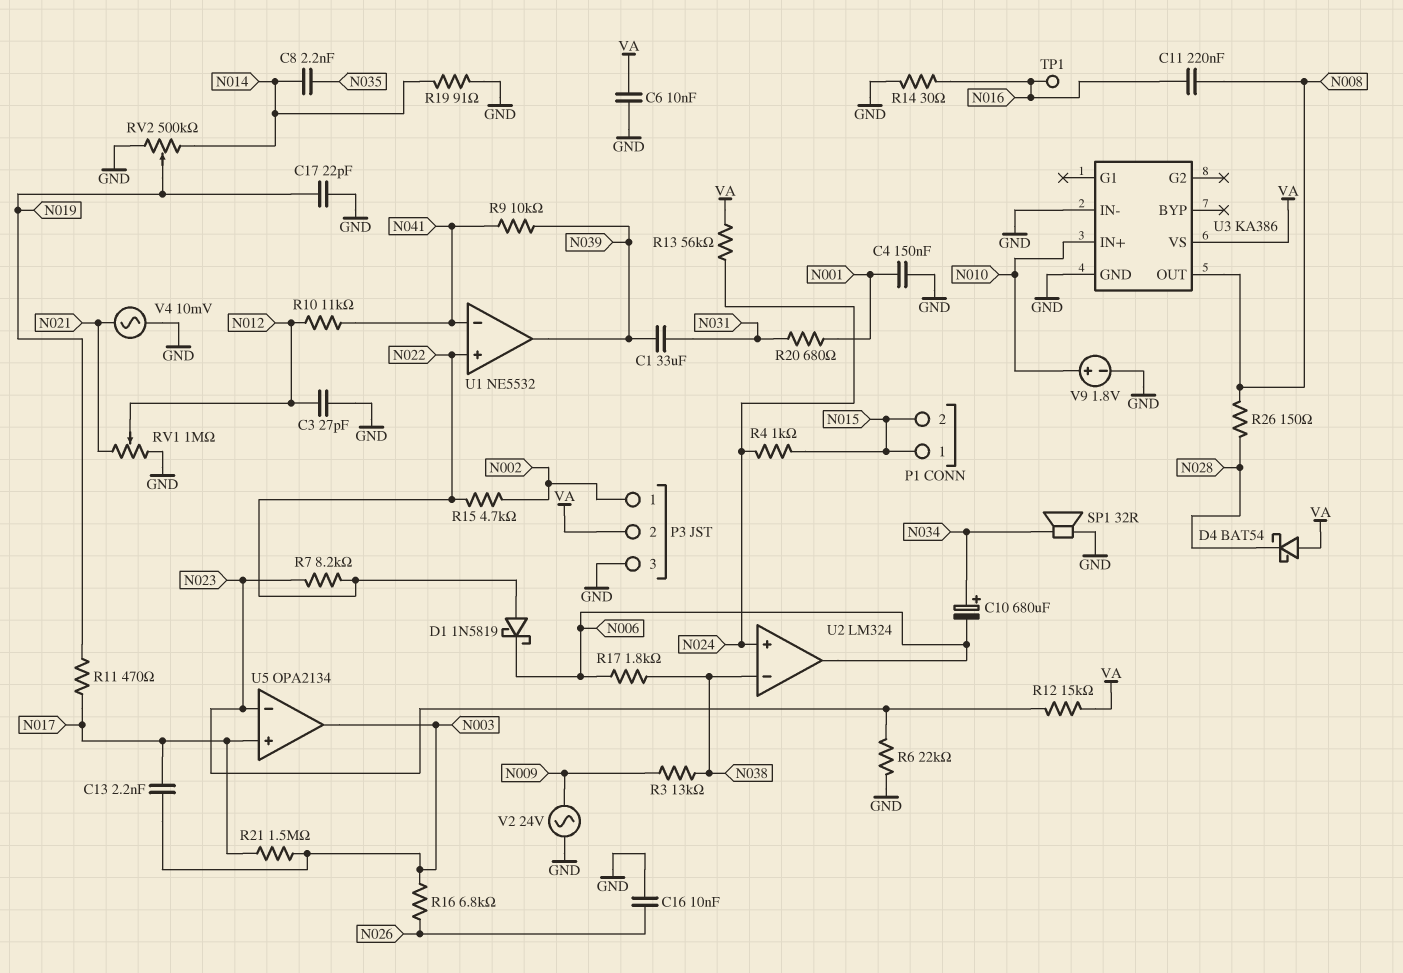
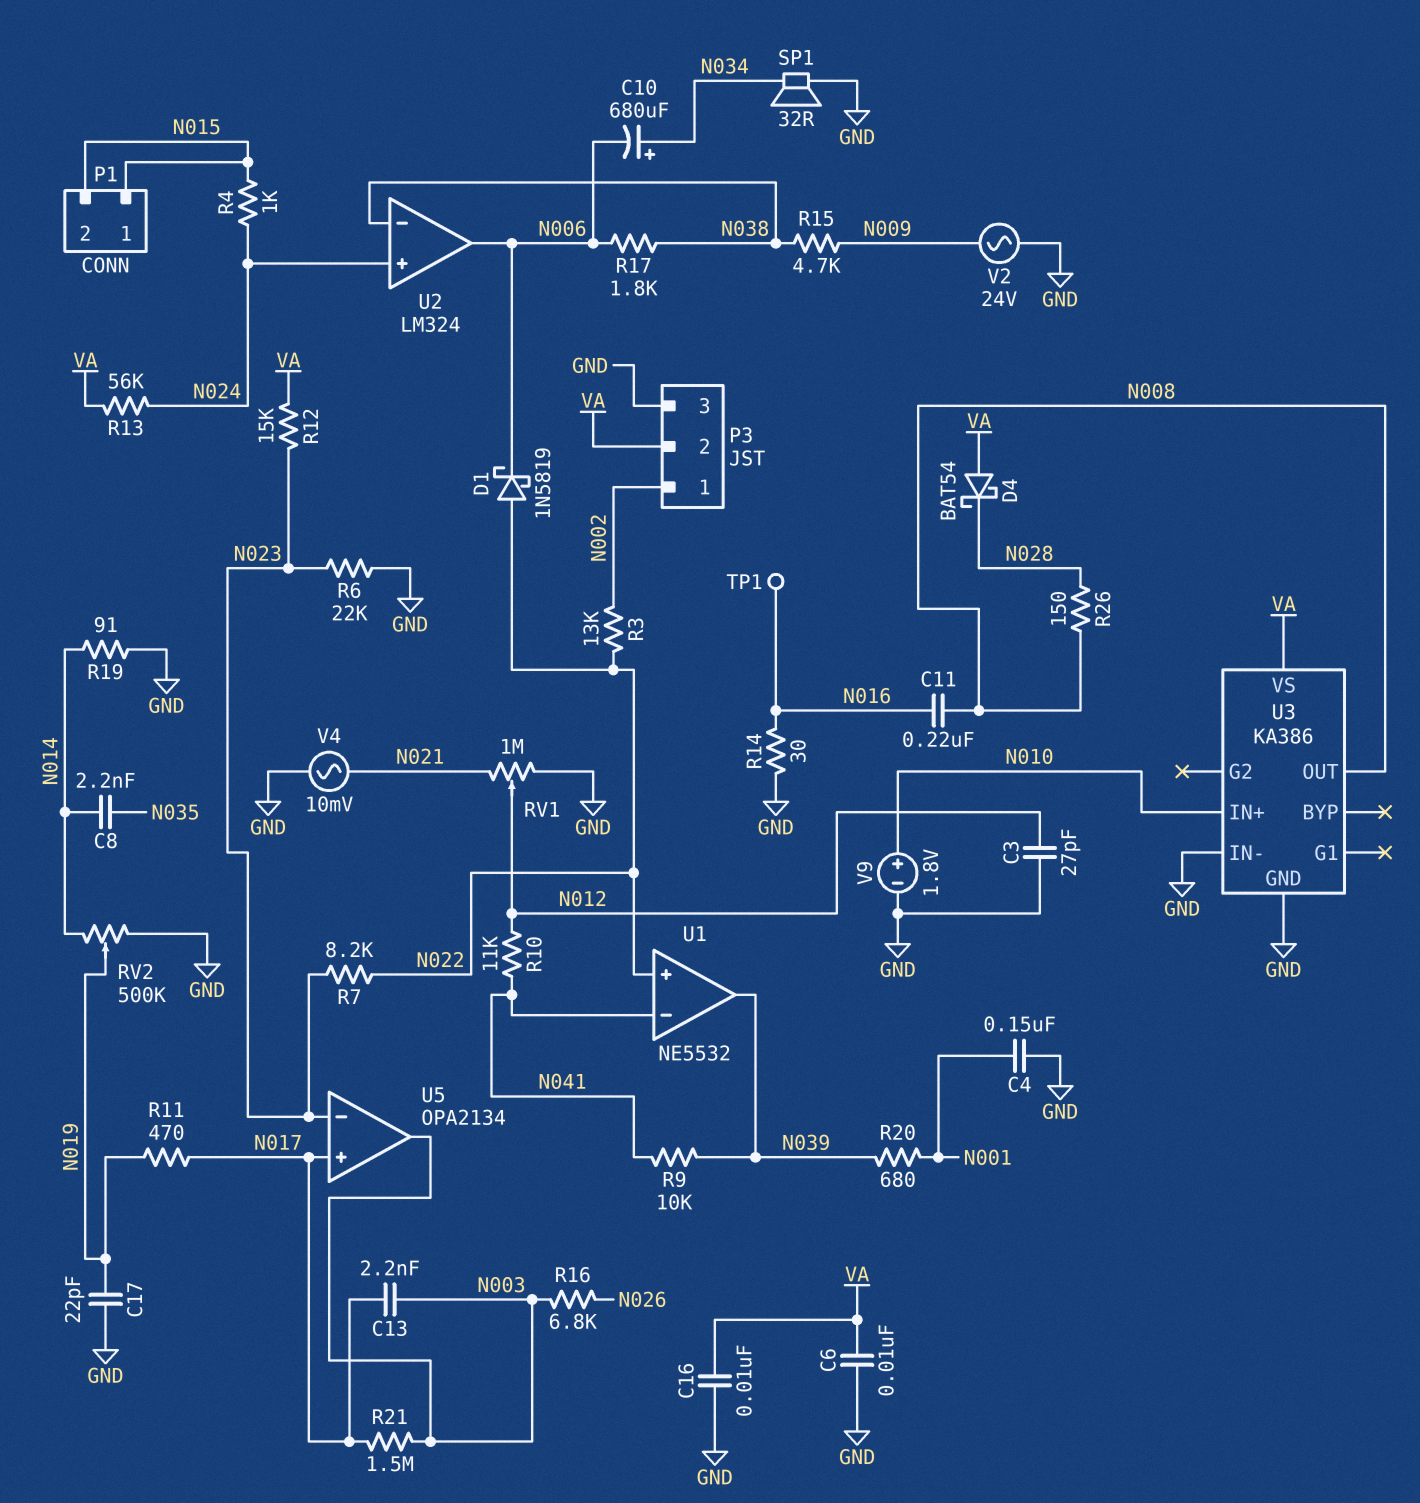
C1: 33uF (N031, N039) -> none
C16: 10nF (GND, N026) -> 10nF (GND, VA)
R3: 13k (N009, N038) -> 13k (N002, N022)
R15: 4.7k (N002, N022) -> 4.7k (N009, N038)
R20: 680 (N001, N031) -> 680 (N001, N039)

